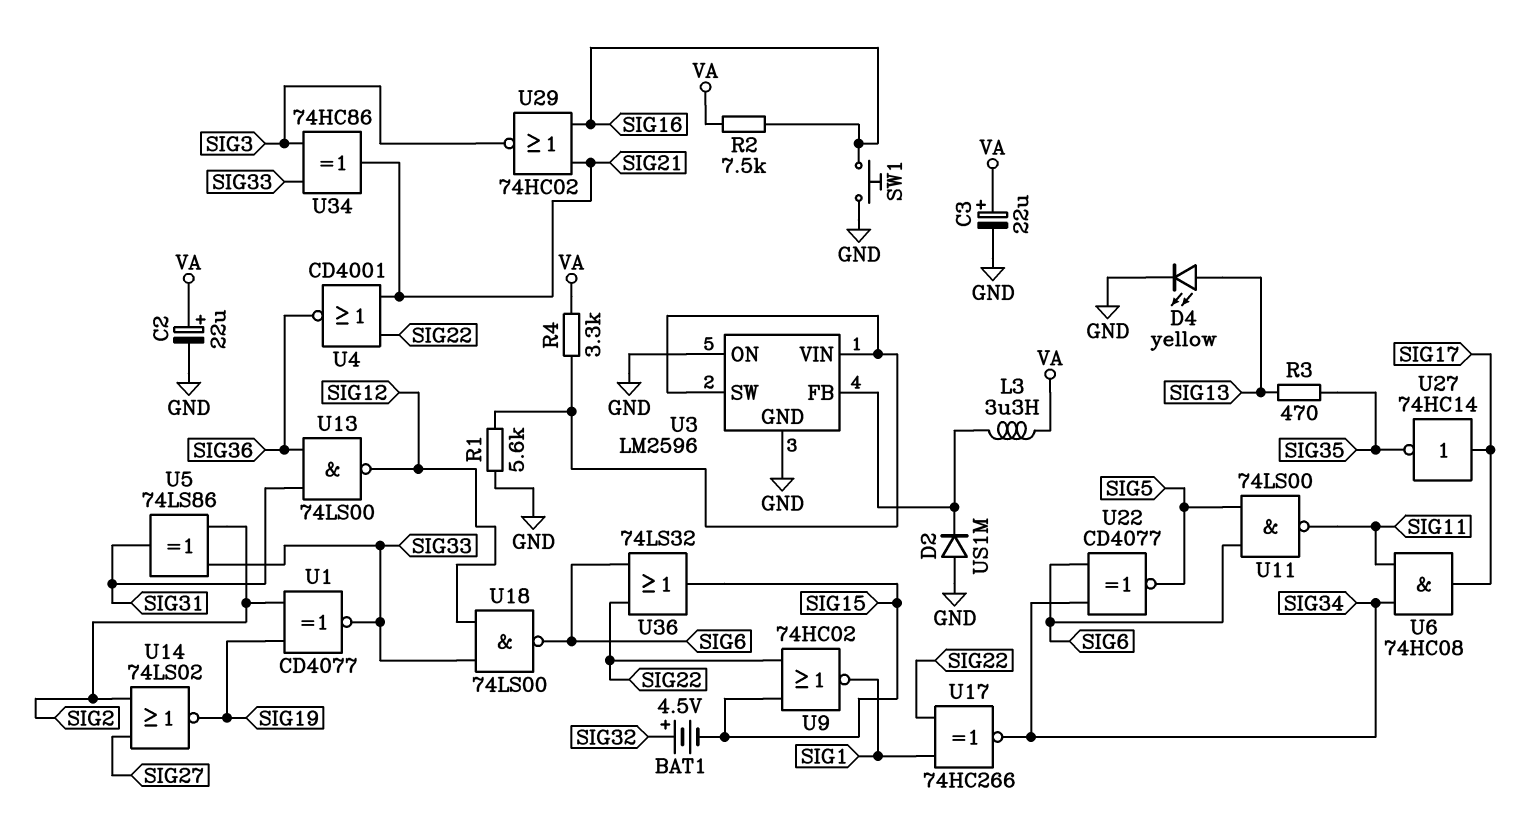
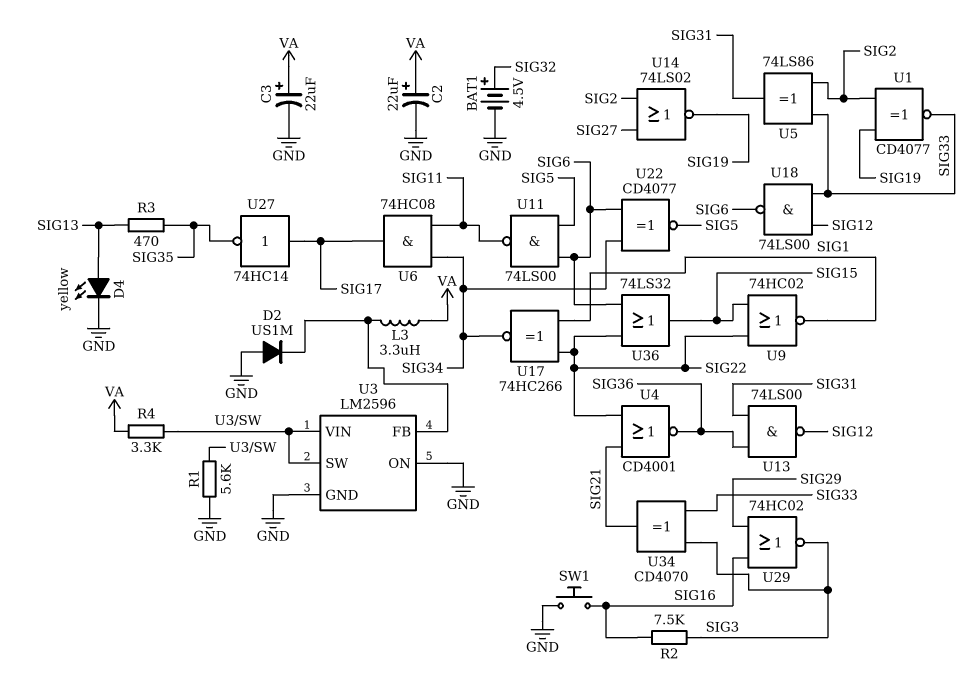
BAT1: 4.5V (plus SIG32, minus SIG15) -> 4.5V (plus SIG32, minus GND)
R2: 7.5k (SIG16, VA) -> 7.5k (SIG3, SIG16)
U29: NOR 74HC02 (in SIG16, in SIG21, out SIG3) -> NOR 74HC02 (in SIG16, in SIG29, out SIG3)
U34: XOR 74HC86 (in SIG3, in SIG33, out SIG21) -> XOR CD4070 (in SIG3, in SIG33, out SIG21)

